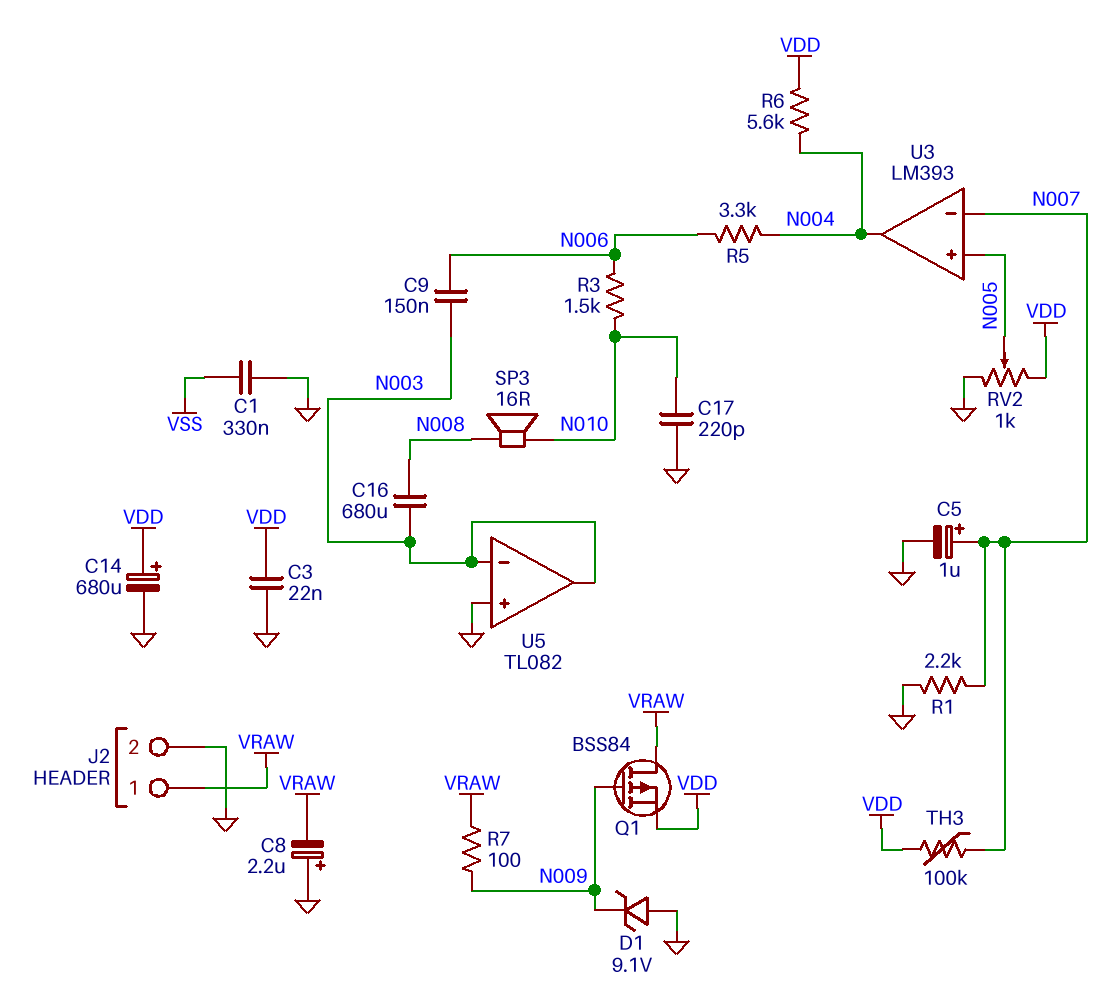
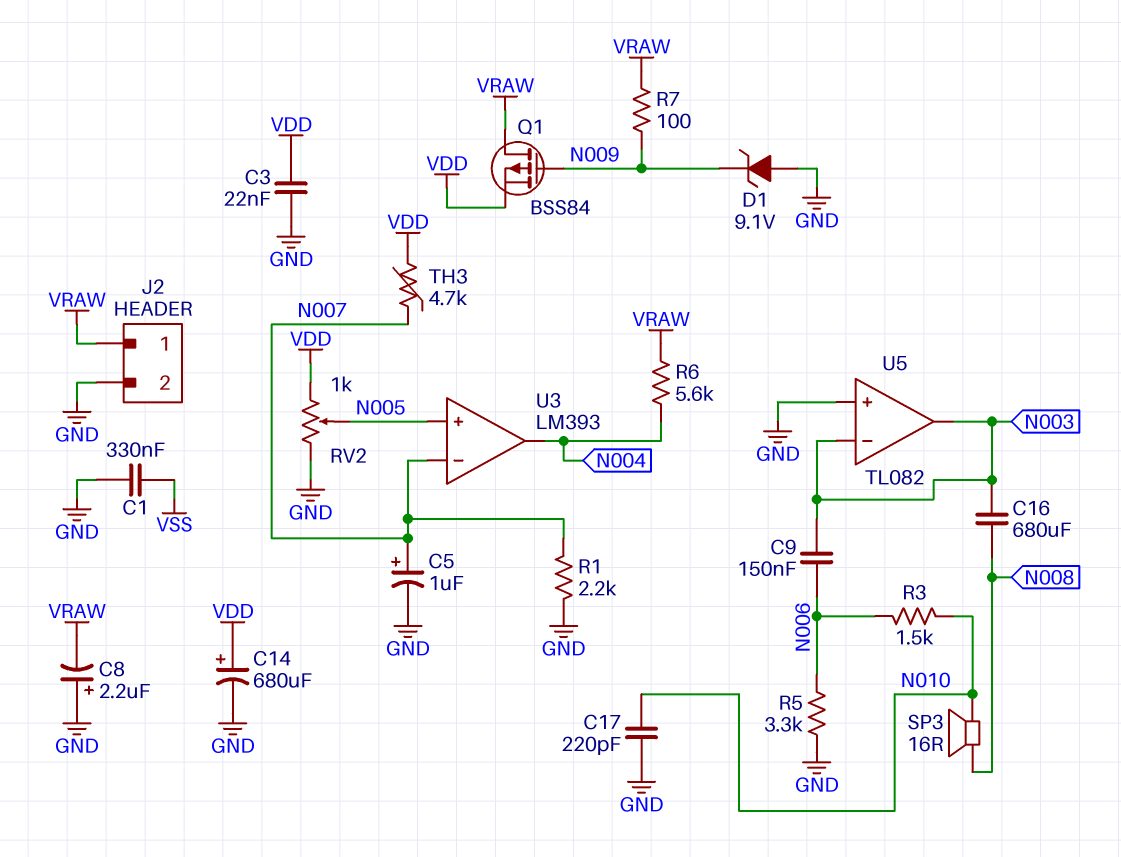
R5: 3.3k (N004, N006) -> 3.3k (GND, N006)
R6: 5.6k (N004, VDD) -> 5.6k (N004, VRAW)
TH3: 100k (N007, VDD) -> 4.7k (N007, VDD)

